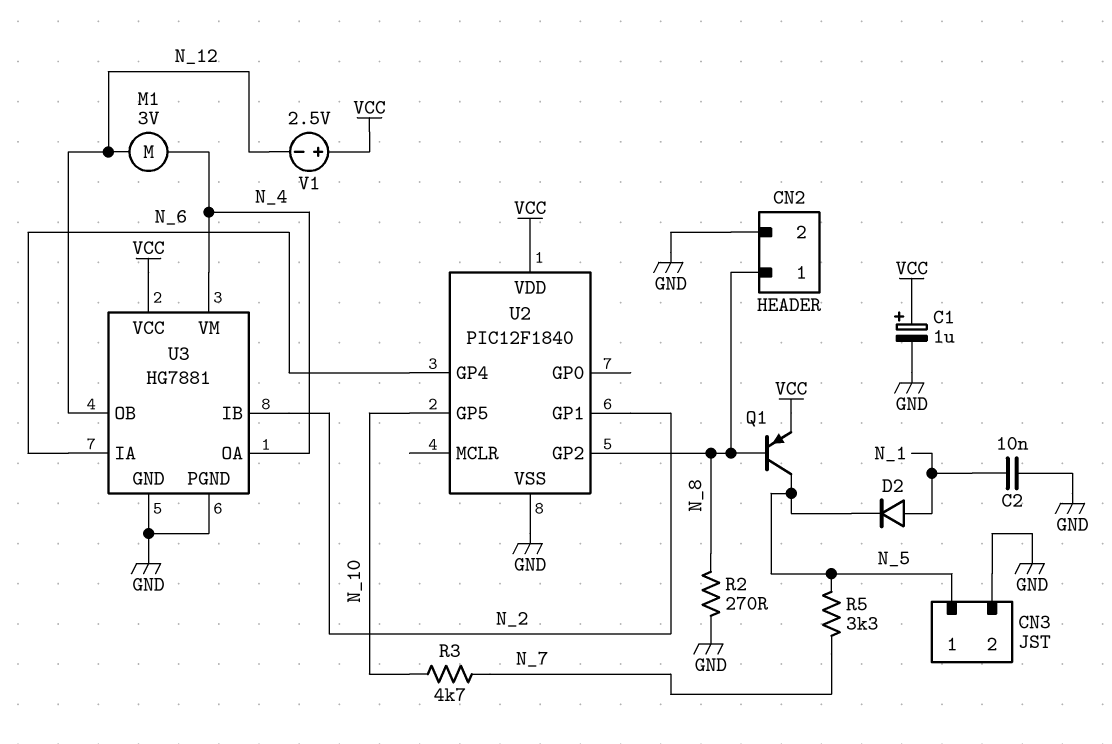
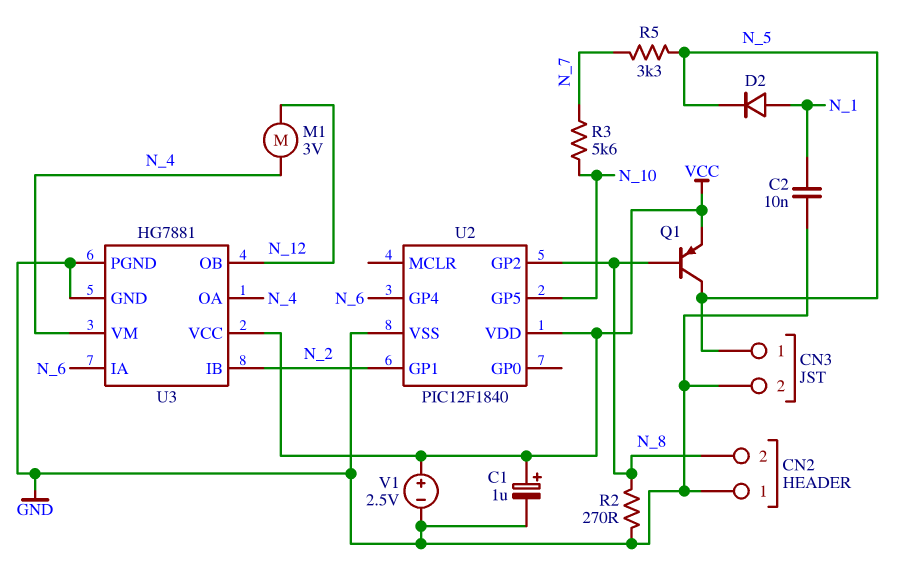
CN2 pin 1: N_8 -> GND
CN2 pin 2: GND -> N_8
R3: 4.7k (N_7, N_10) -> 5.6k (N_7, N_10)
V1: 2.5V (plus VCC, minus N_12) -> 2.5V (plus VCC, minus GND)

